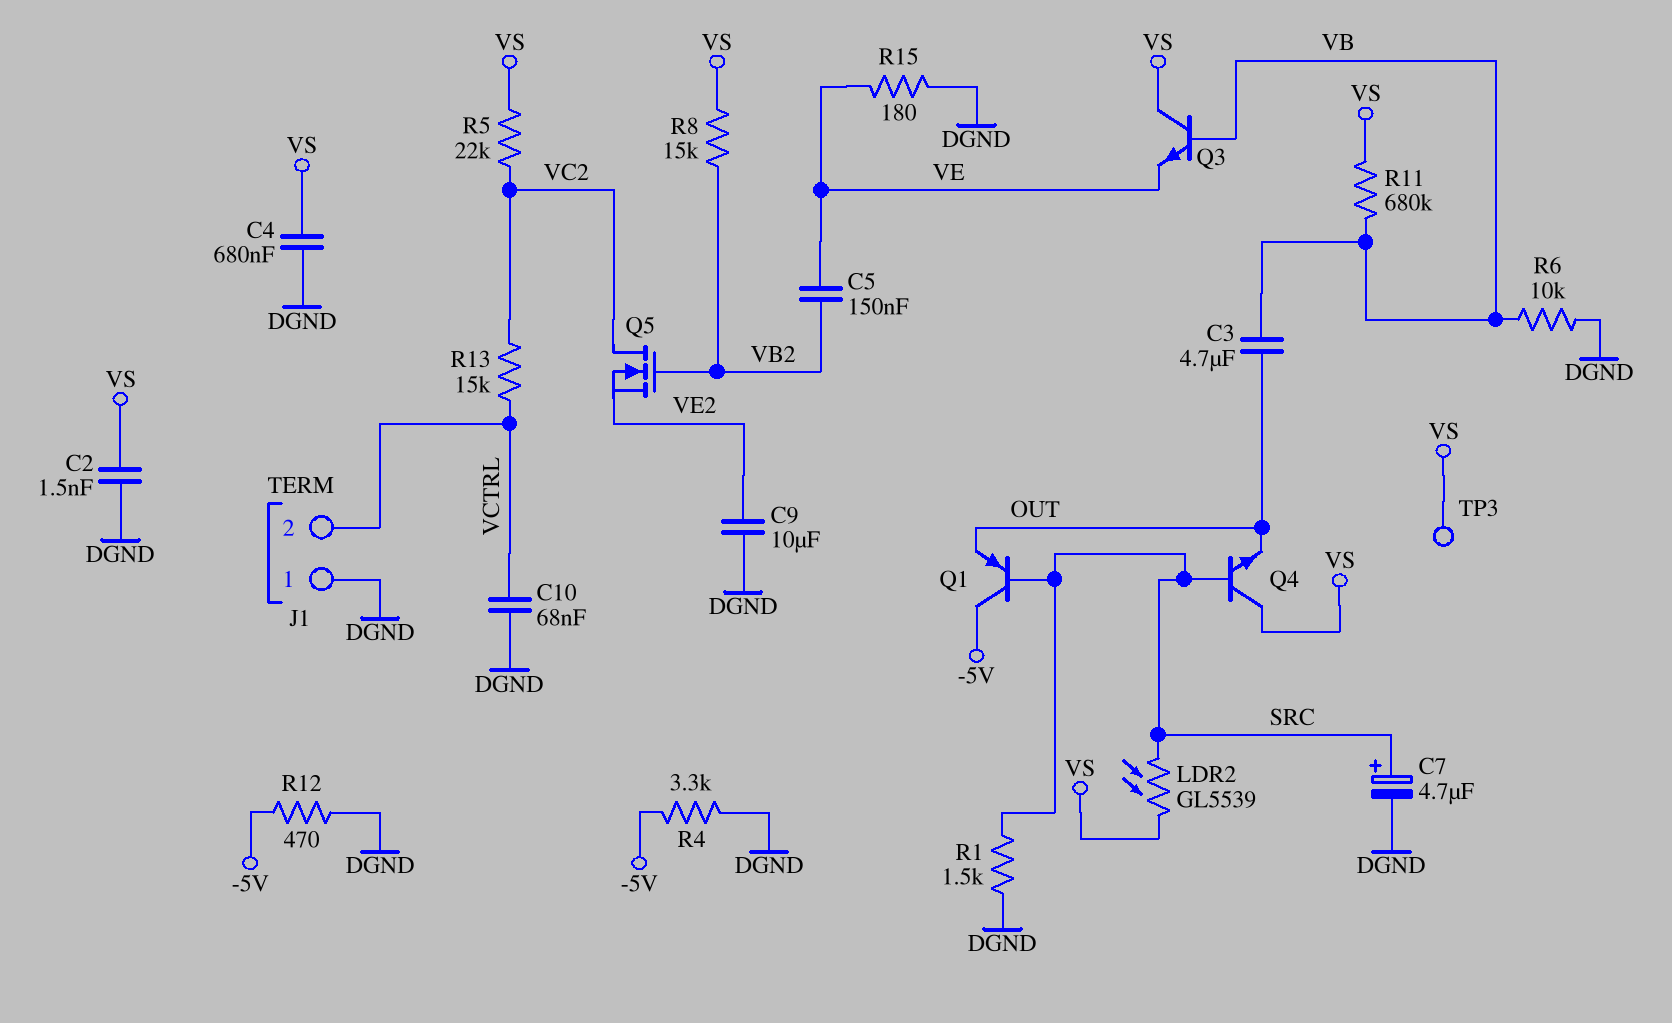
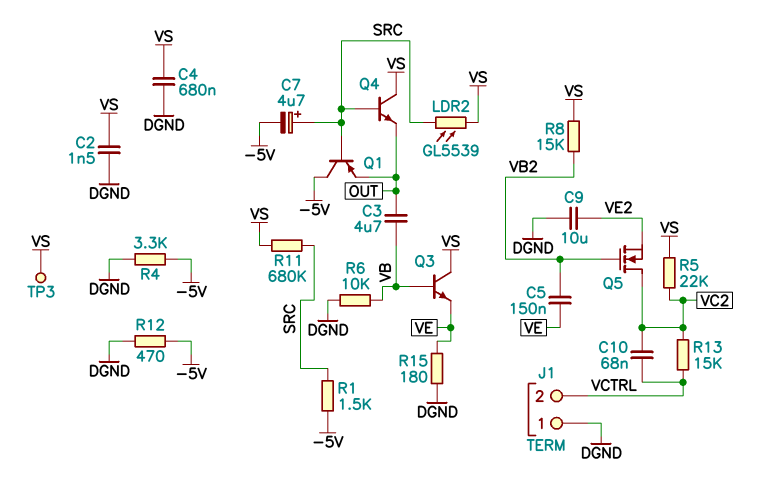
C7: 4.7uF (plus SRC, minus DGND) -> 4.7uF (plus SRC, minus -5V)
C10: 68nF (DGND, VCTRL) -> 68nF (VC2, VCTRL)
R1: 1.5k (DGND, SRC) -> 1.5k (-5V, SRC)
R11: 680k (VB, VS) -> 680k (SRC, VS)

